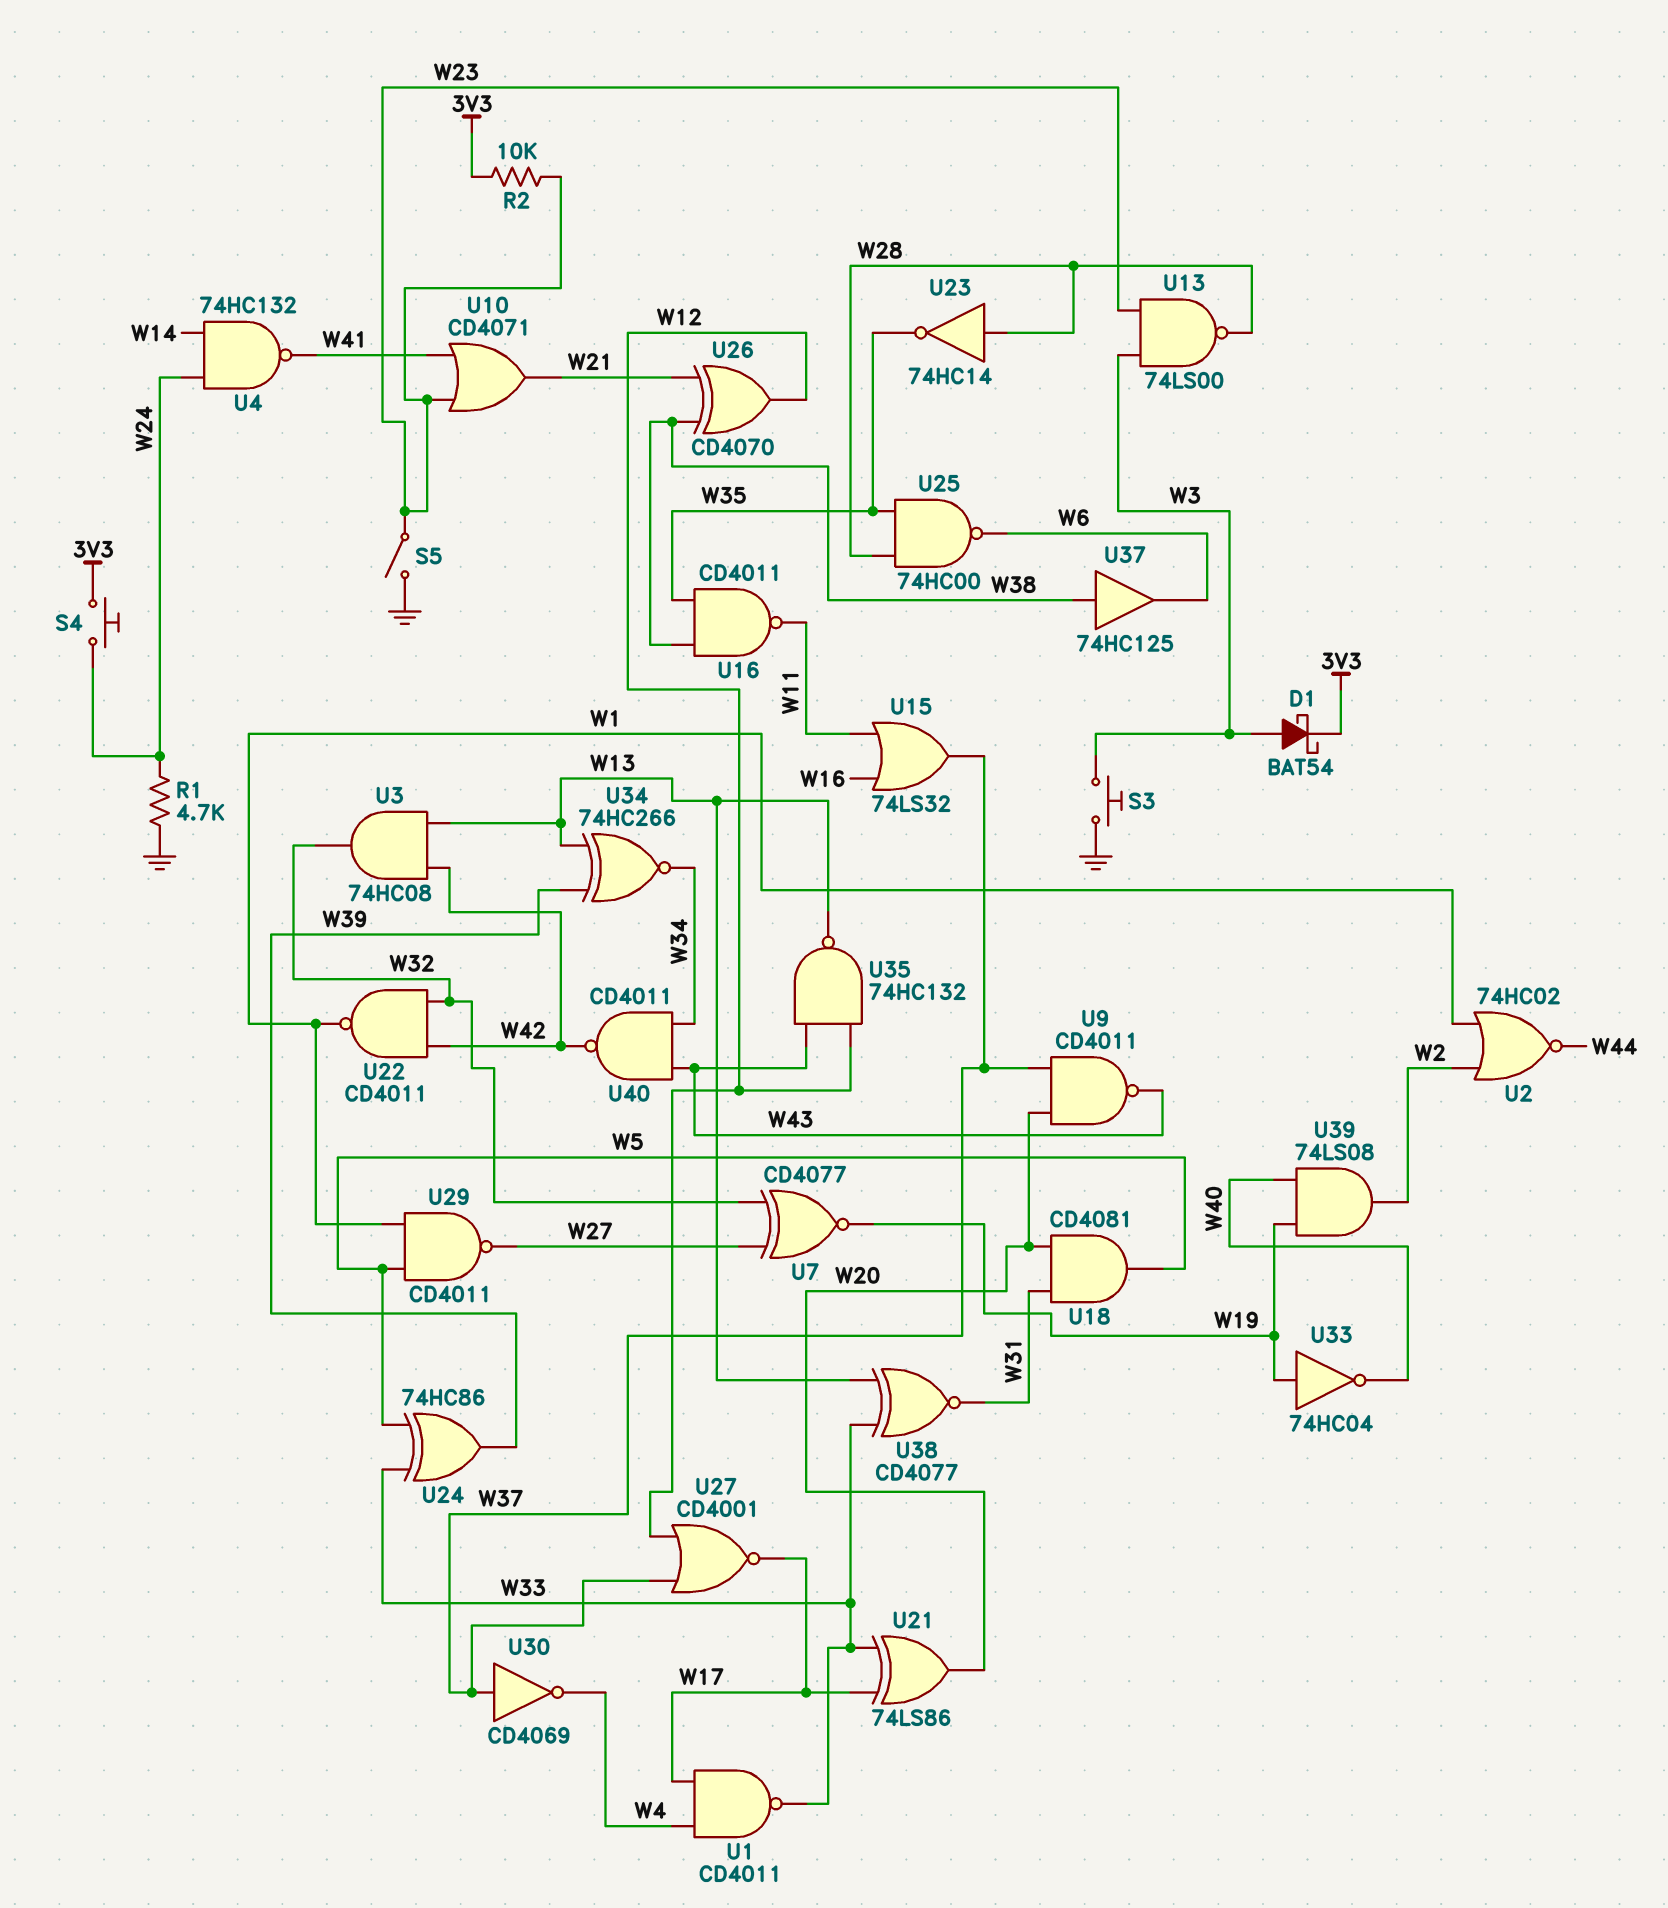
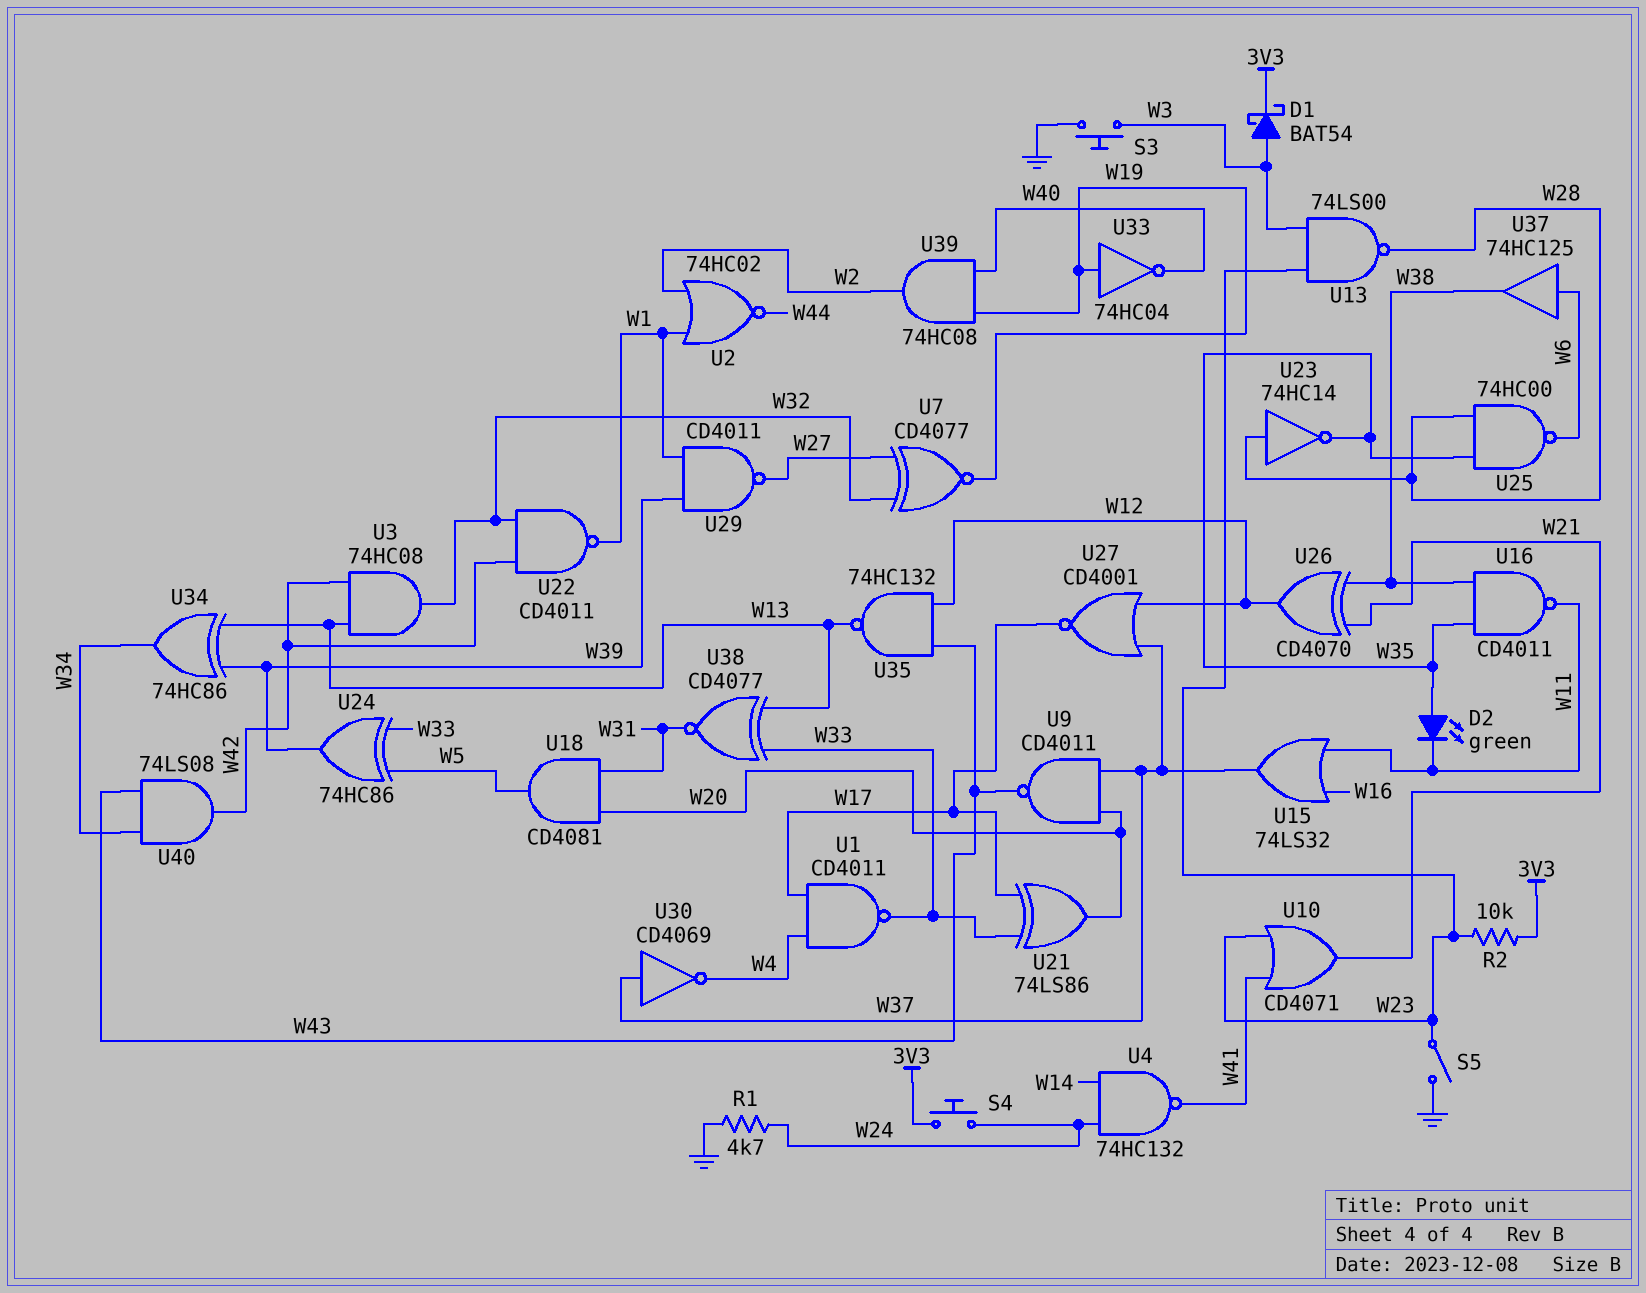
D2: none -> LED green (A W35, K W11)
U29: NAND CD4011 (in W1, in W5, out W27) -> NAND CD4011 (in W1, in W39, out W27)
U34: XNOR 74HC266 (in W13, in W39, out W34) -> XOR 74HC86 (in W13, in W39, out W34)
U37: buffer 74HC125 (in W38, out W6) -> buffer 74HC125 (in W6, out W38)
U39: AND 74LS08 (in W19, in W40, out W2) -> AND 74HC08 (in W19, in W40, out W2)
U40: NAND CD4011 (in W34, in W43, out W42) -> AND 74LS08 (in W34, in W43, out W42)

